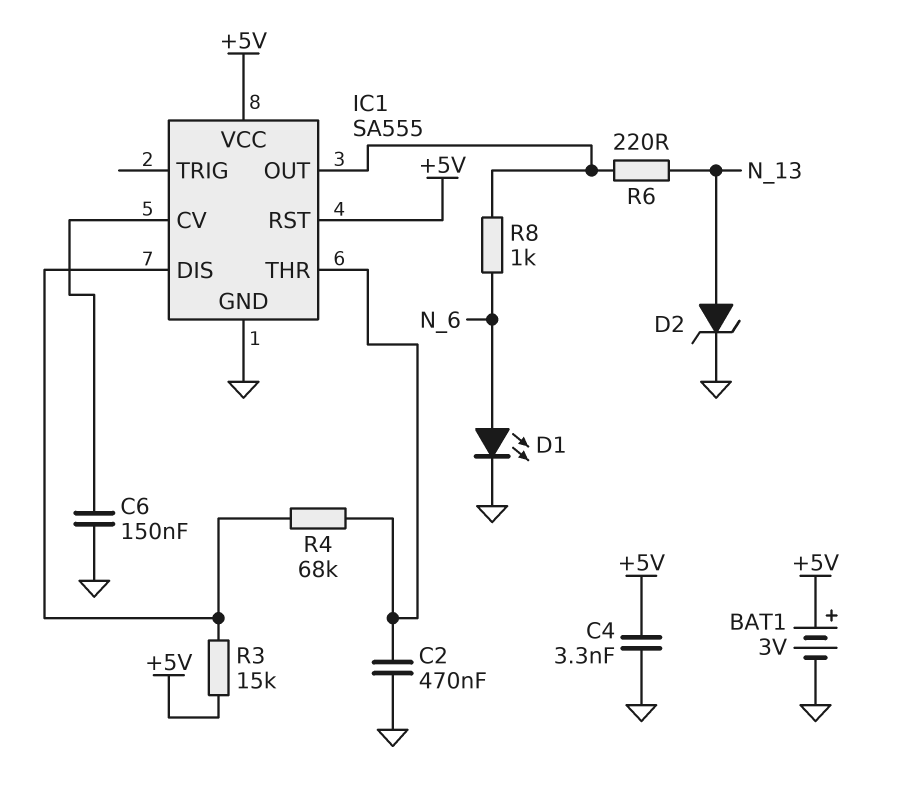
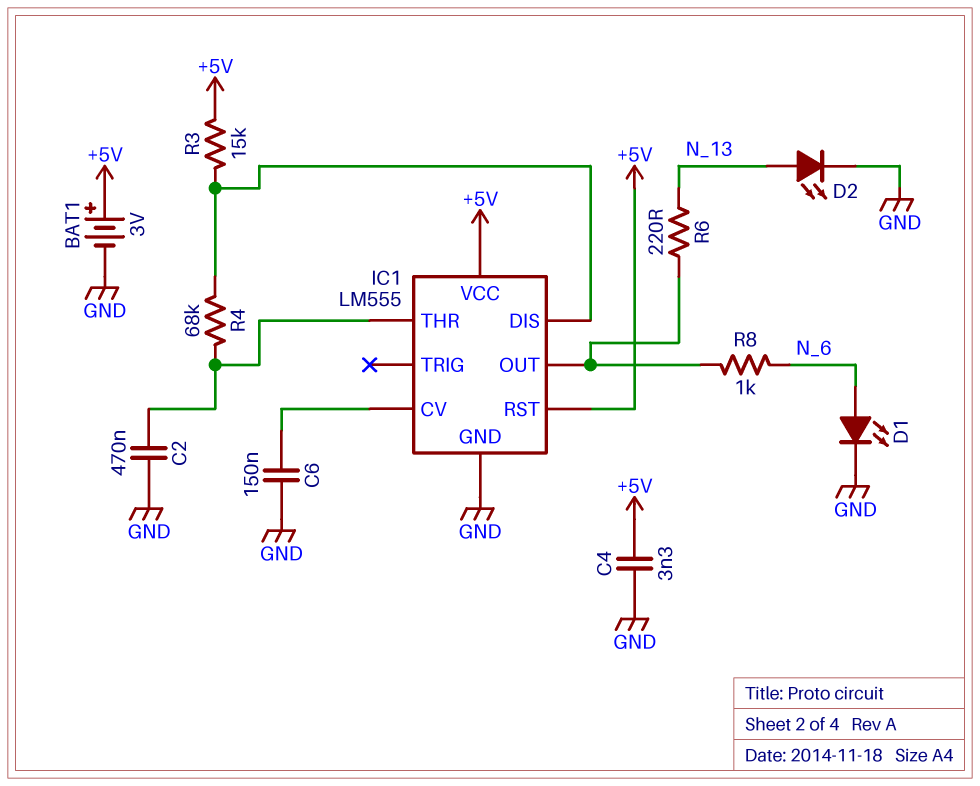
D2: zener (A N_13, K GND) -> LED (A N_13, K GND)
IC1: SA555 -> LM555

